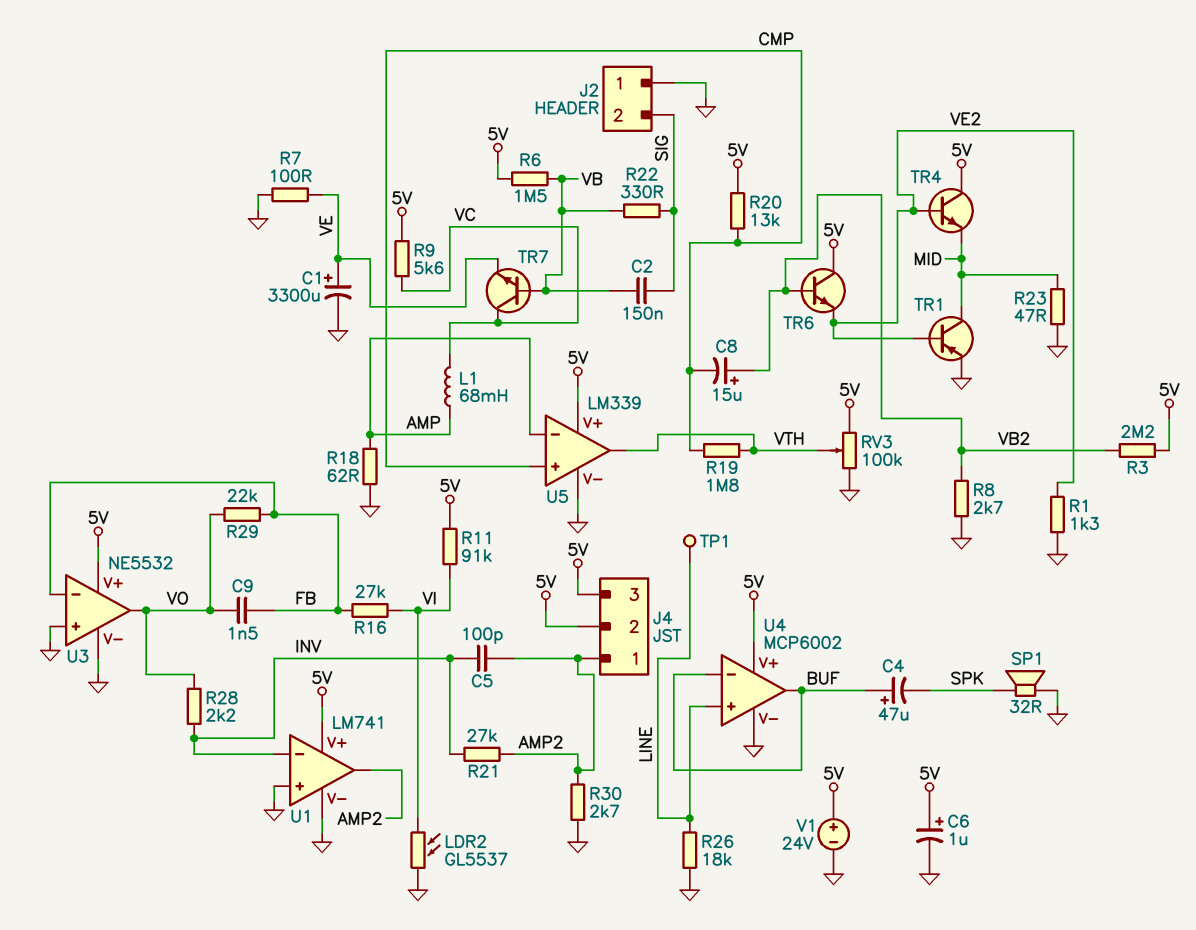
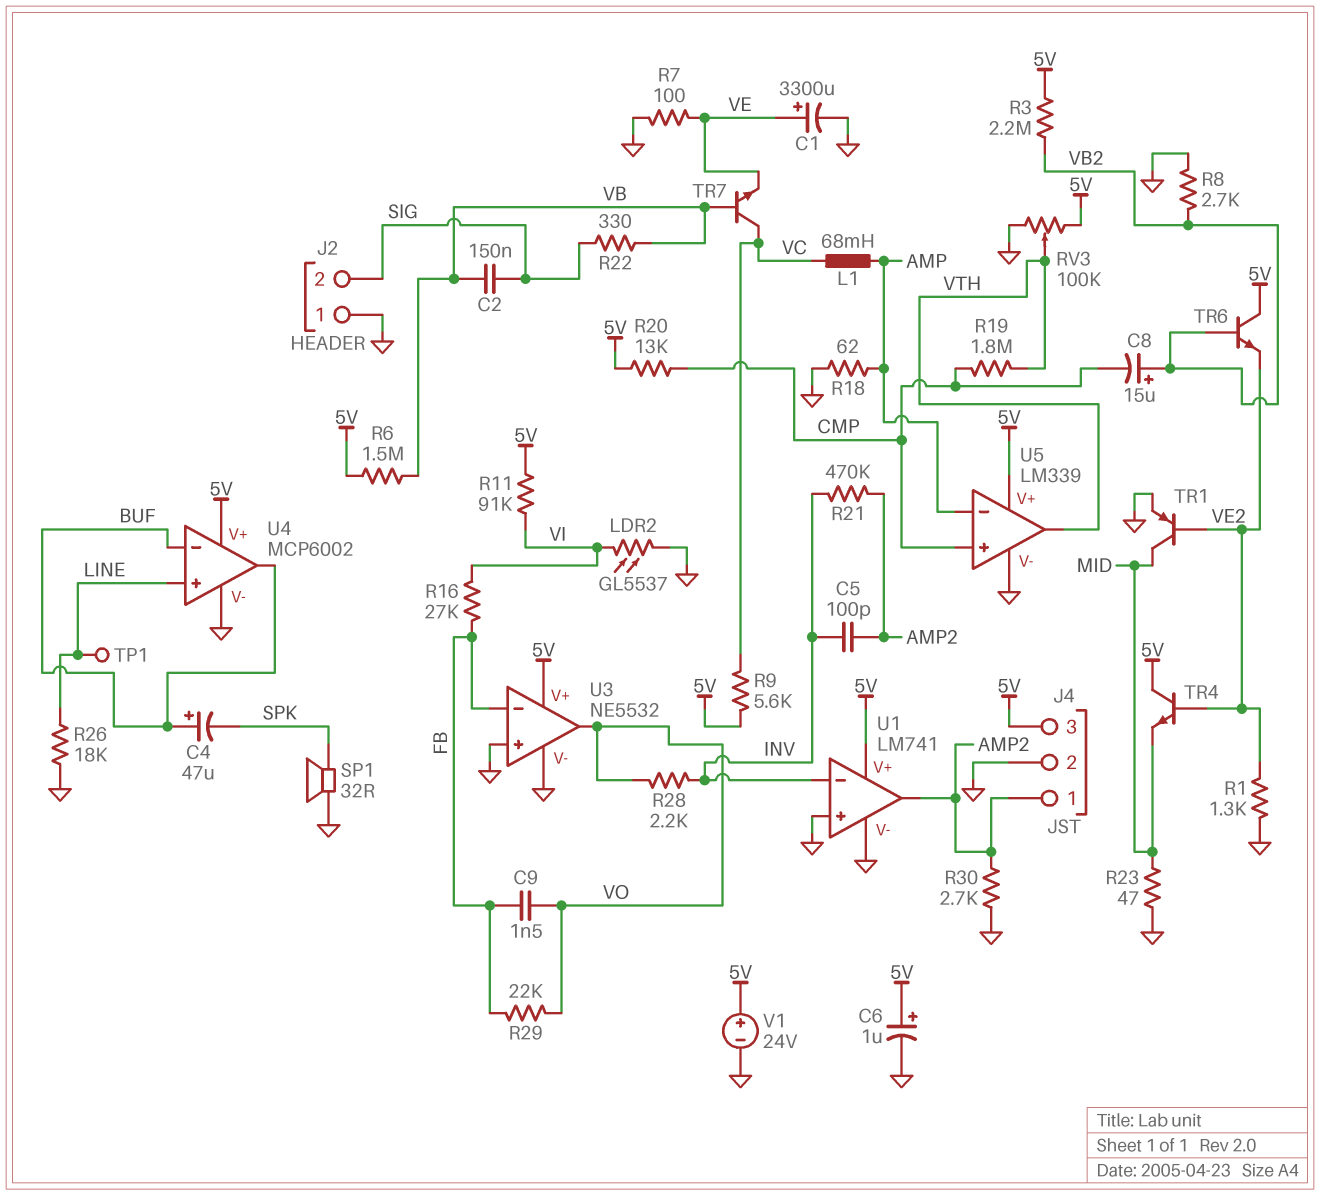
J4 pin 2: 5V -> GND
R21: 27k (AMP2, INV) -> 470k (AMP2, INV)

